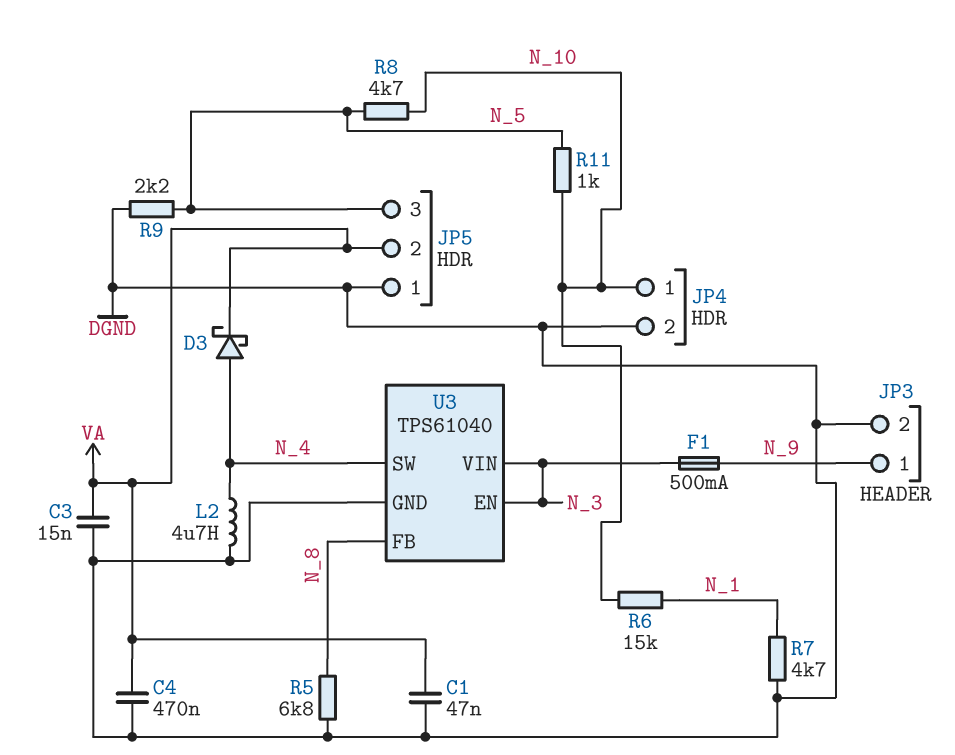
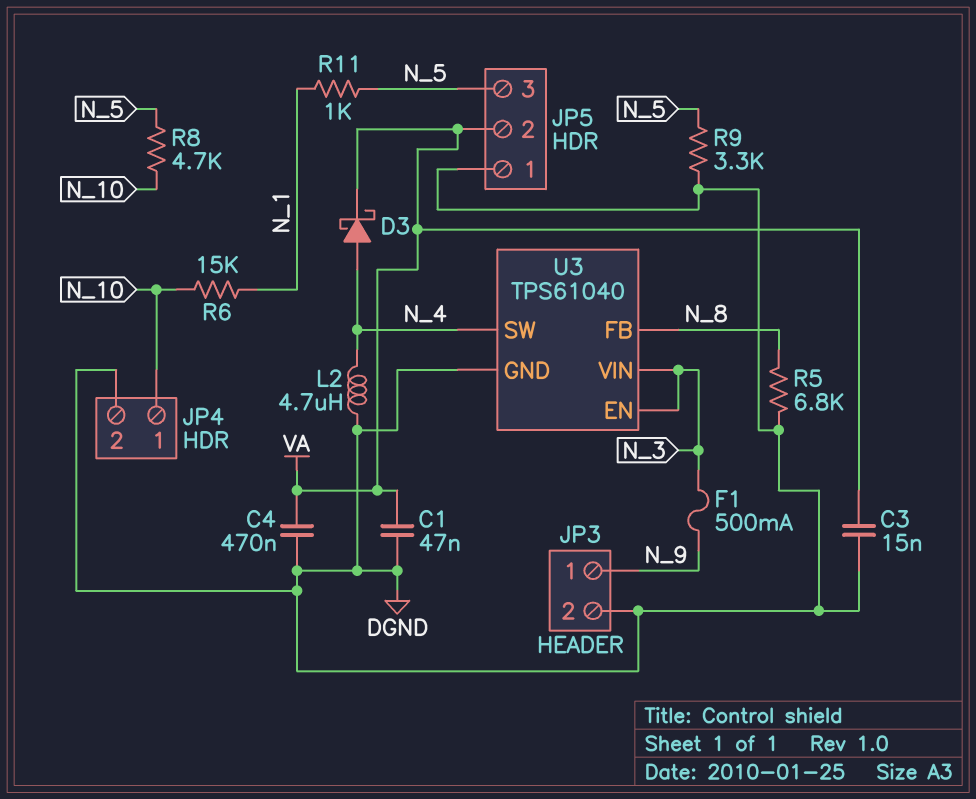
R7: 4.7k (DGND, N_1) -> none
R9: 2.2k (DGND, N_5) -> 3.3k (DGND, N_5)
R11: 1k (N_5, N_10) -> 1k (N_1, N_5)

